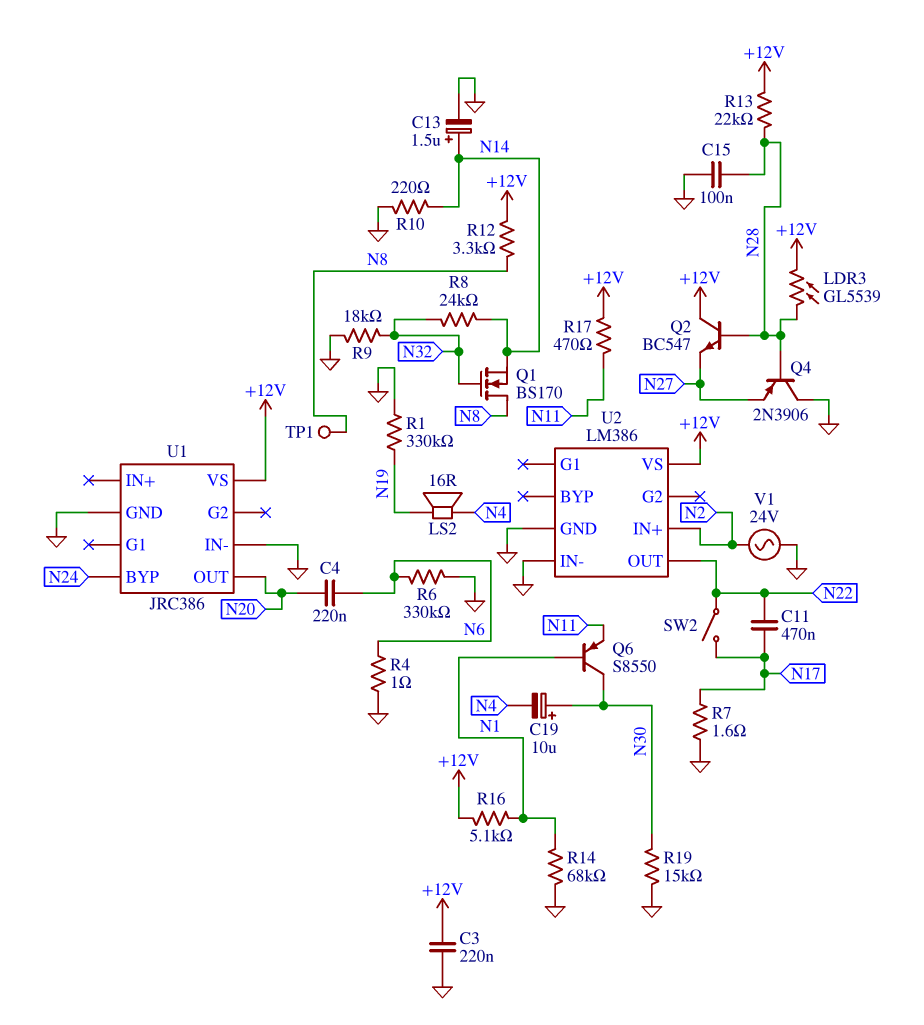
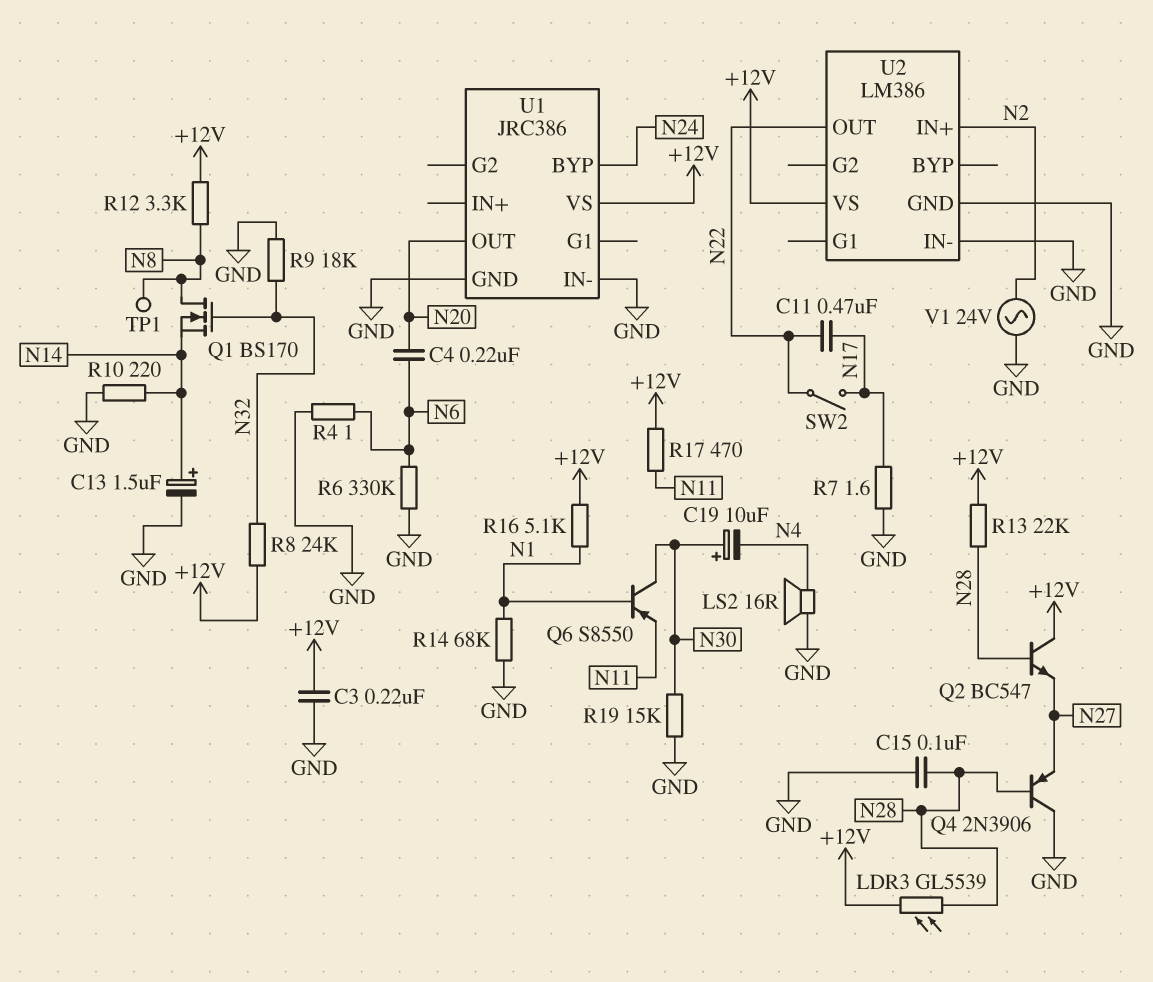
LS2: speaker 16R (N4, N19) -> speaker 16R (GND, N4)
R1: 330k (GND, N19) -> none
R8: 24k (N14, N32) -> 24k (+12V, N32)

